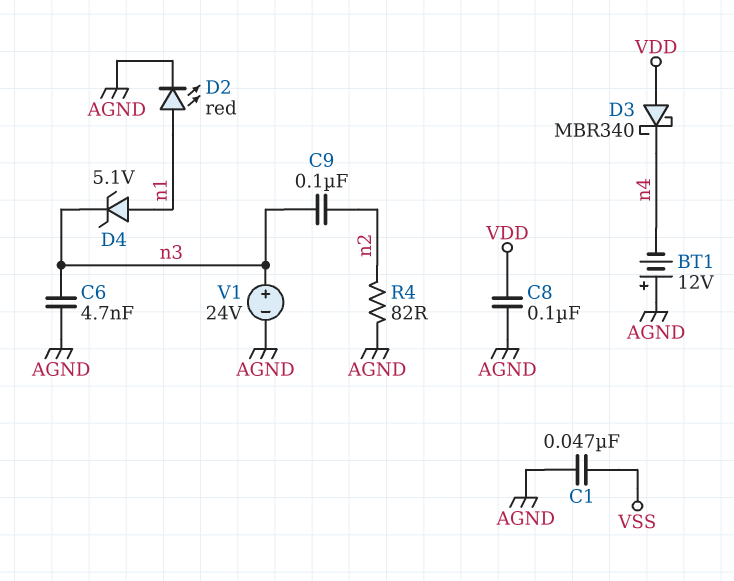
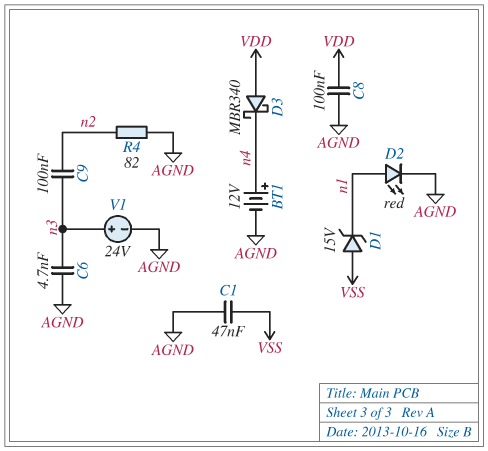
BT1: 12V (plus AGND, minus n4) -> 12V (plus n4, minus AGND)
D1: none -> zener 15V (A VSS, K n1)
D4: zener 5.1V (A n1, K n3) -> none

